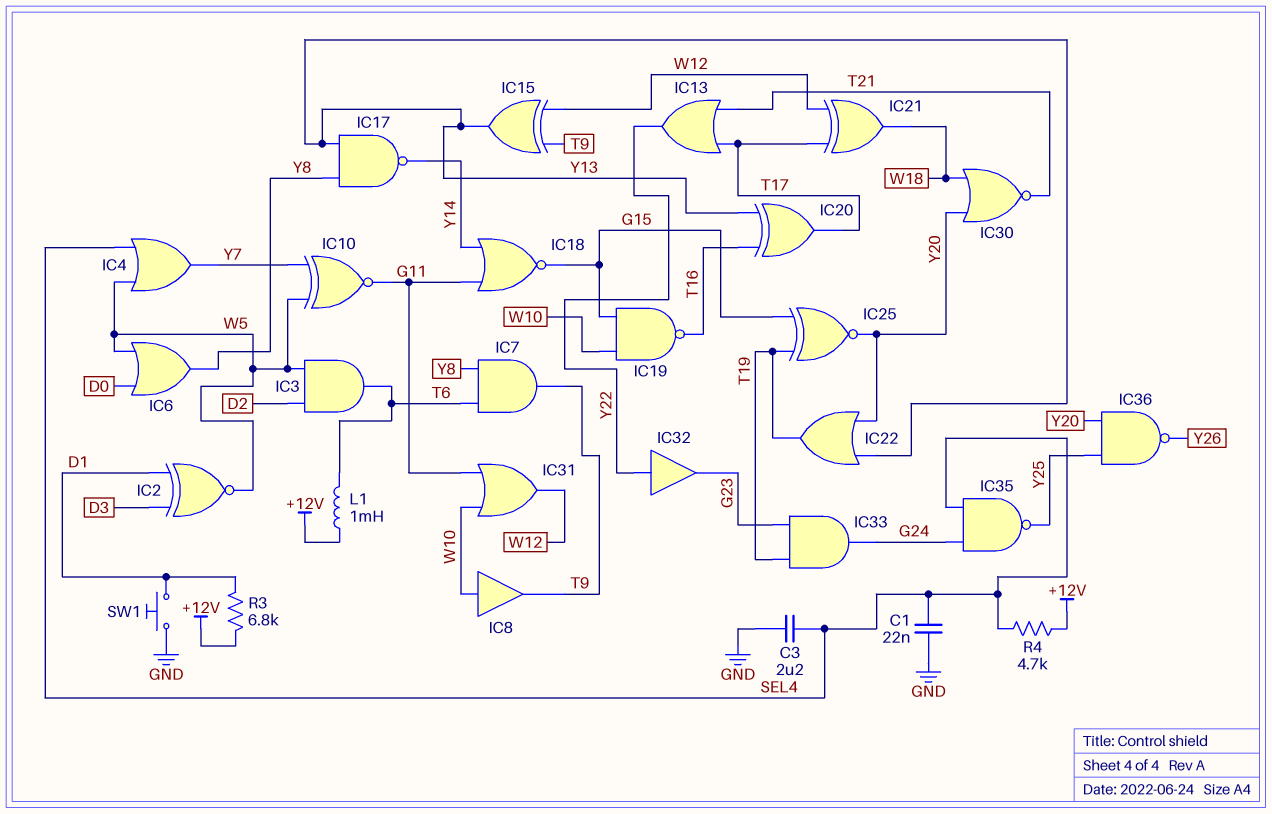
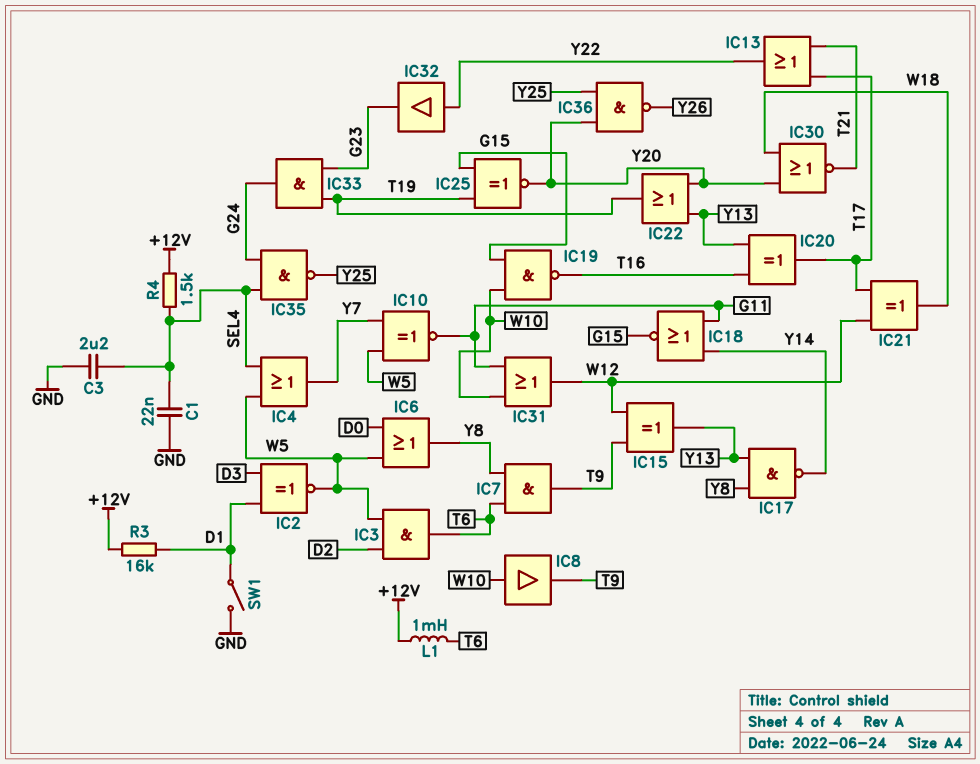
R3: 6.8k (+12V, D1) -> 16k (+12V, D1)
R4: 4.7k (+12V, SEL4) -> 1.5k (+12V, SEL4)
SW1: button (D1, GND) -> switch (D1, GND)

